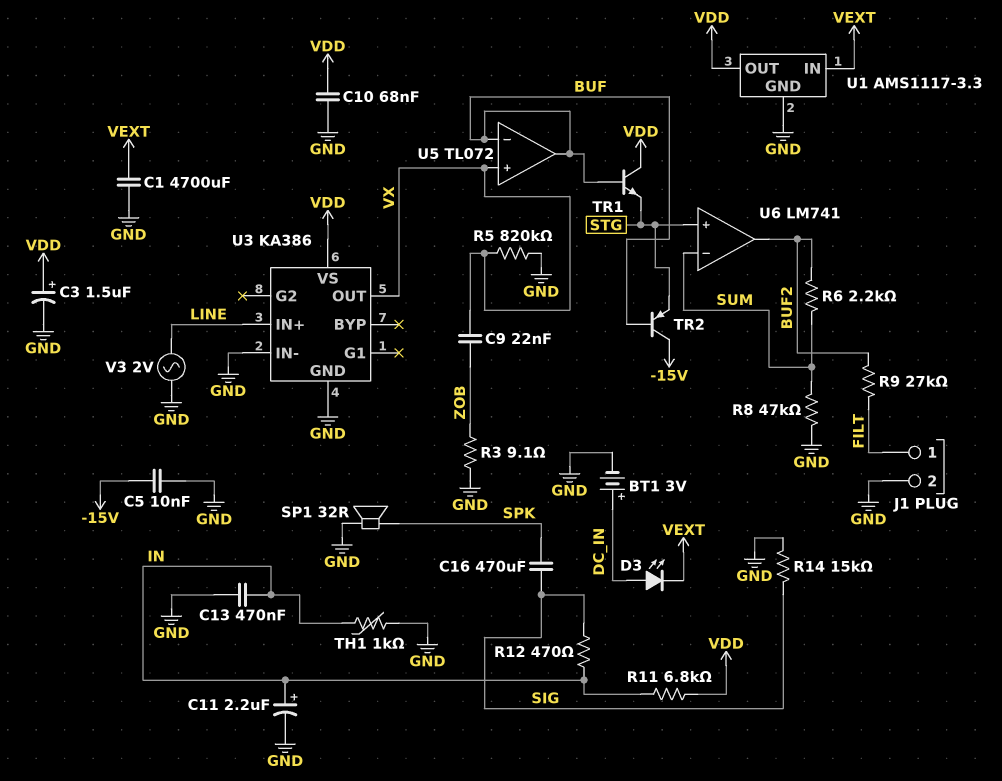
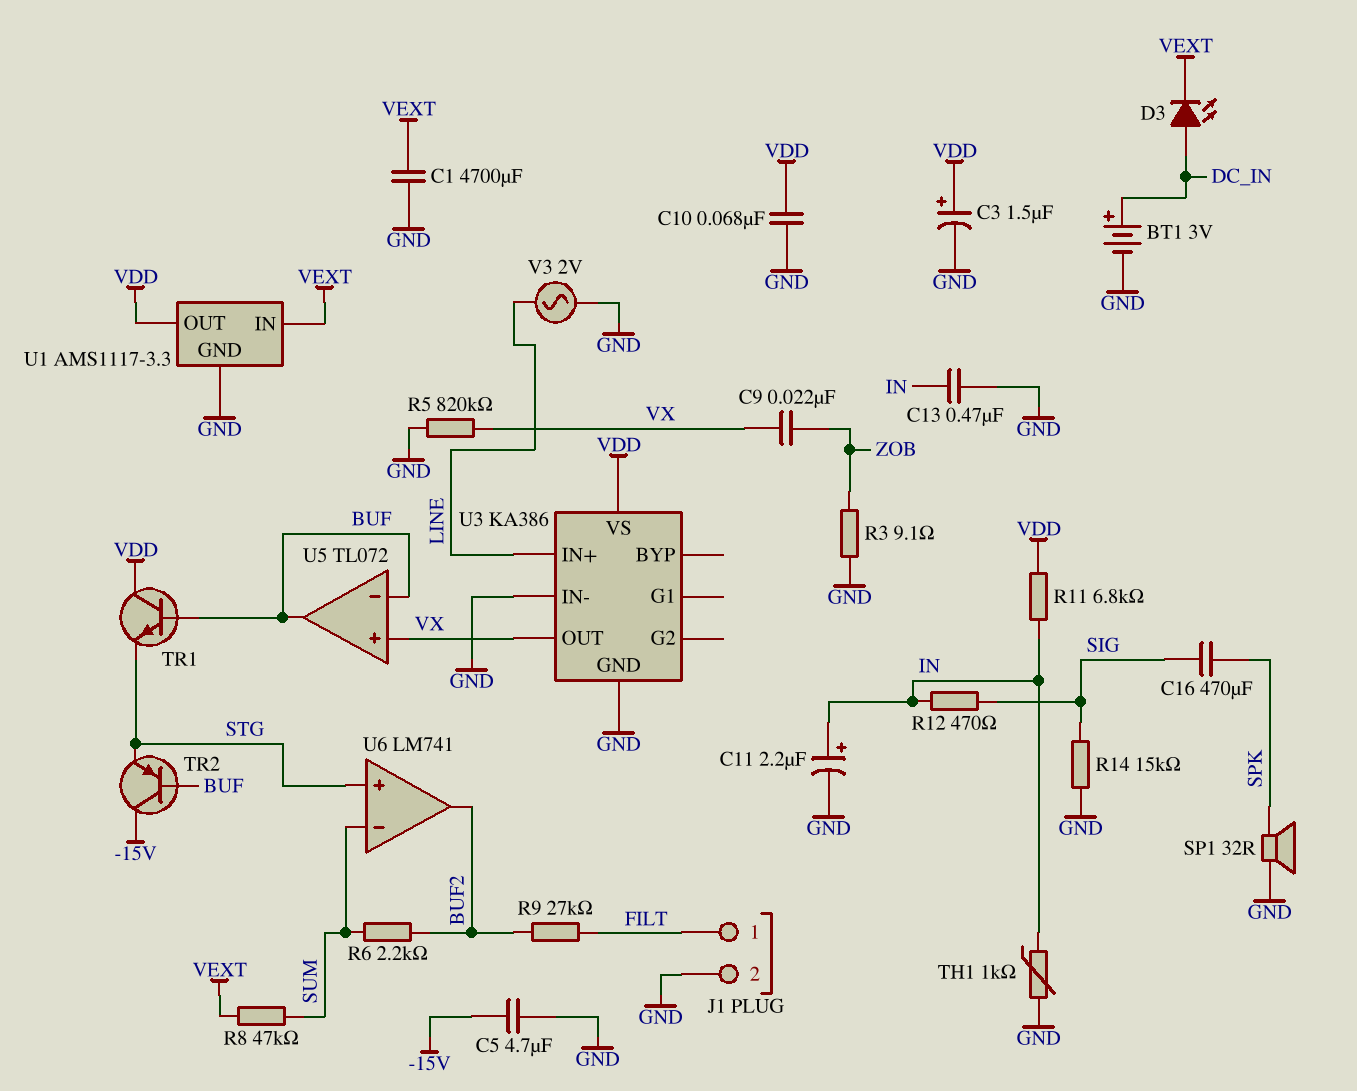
C5: 10nF (-15V, GND) -> 4.7uF (-15V, GND)
R8: 47k (GND, SUM) -> 47k (SUM, VEXT)

